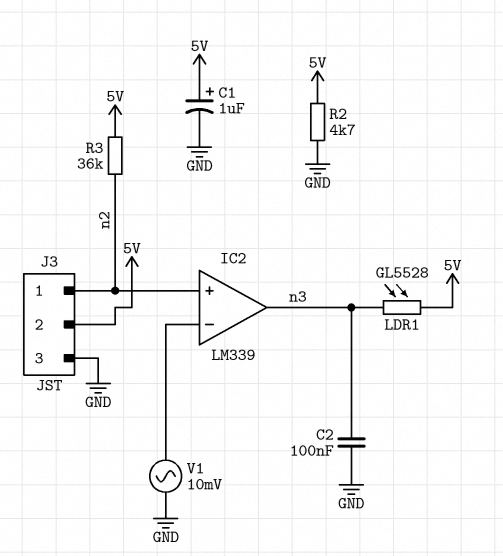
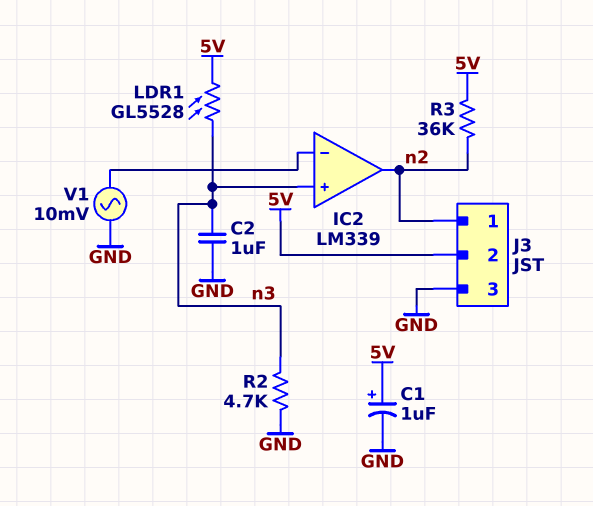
C2: 100nF (GND, n3) -> 1uF (GND, n3)
IC2 pin in+: n2 -> n3
IC2 pin out: n3 -> n2
R2: 4.7k (5V, GND) -> 4.7k (GND, n3)

